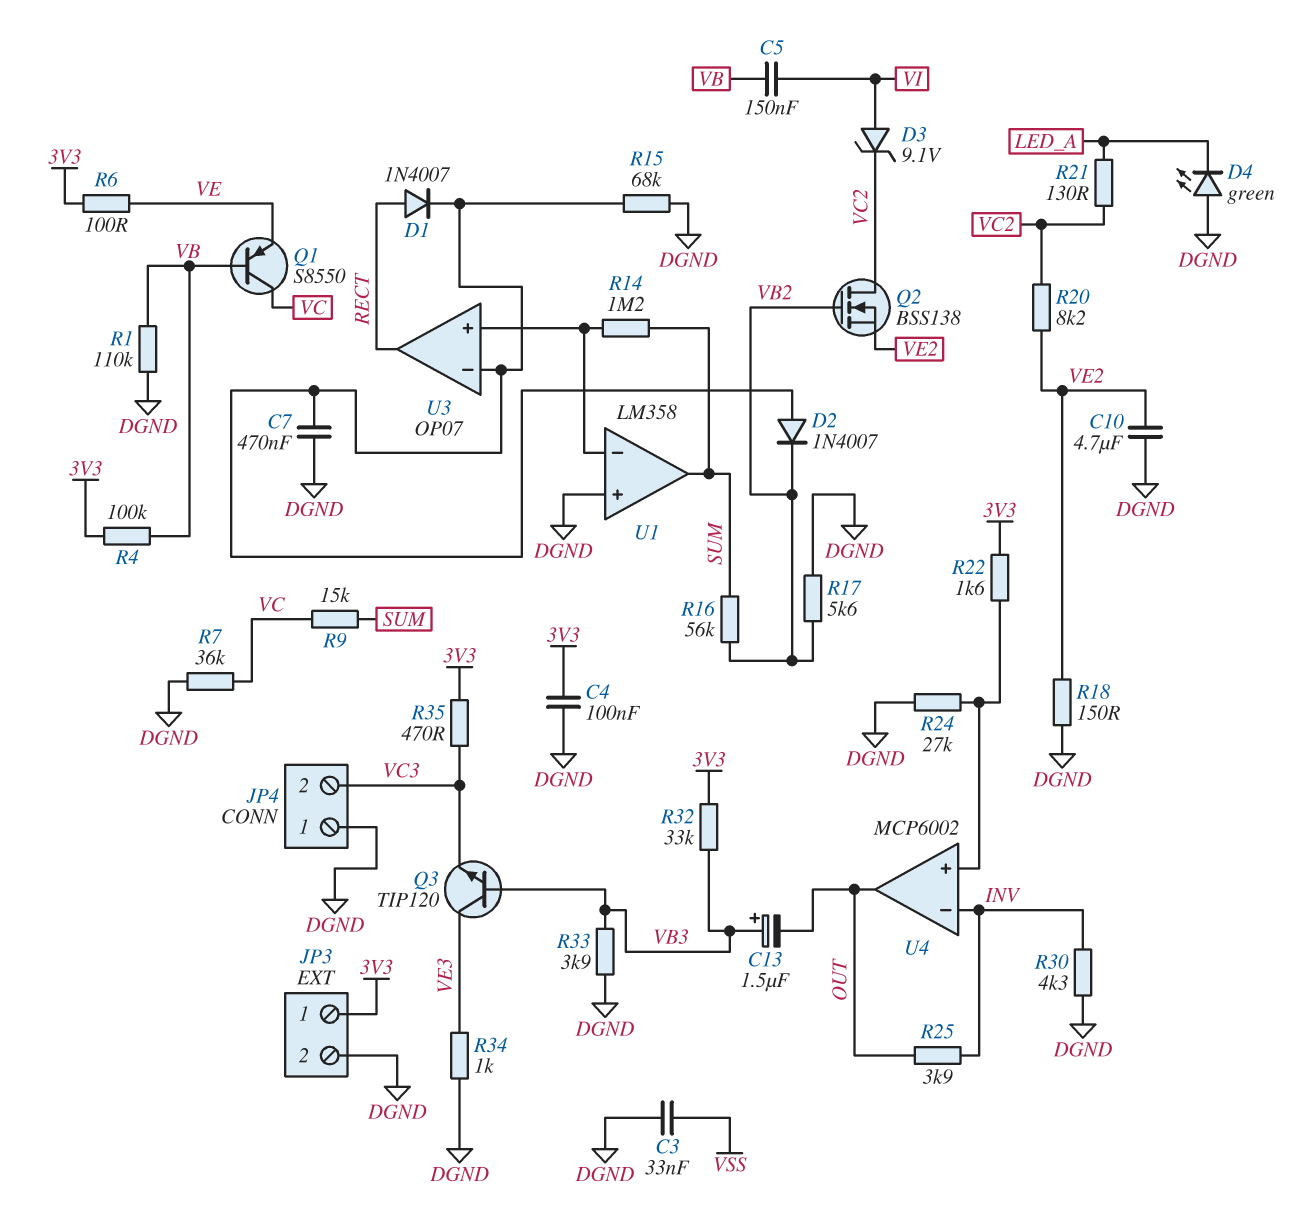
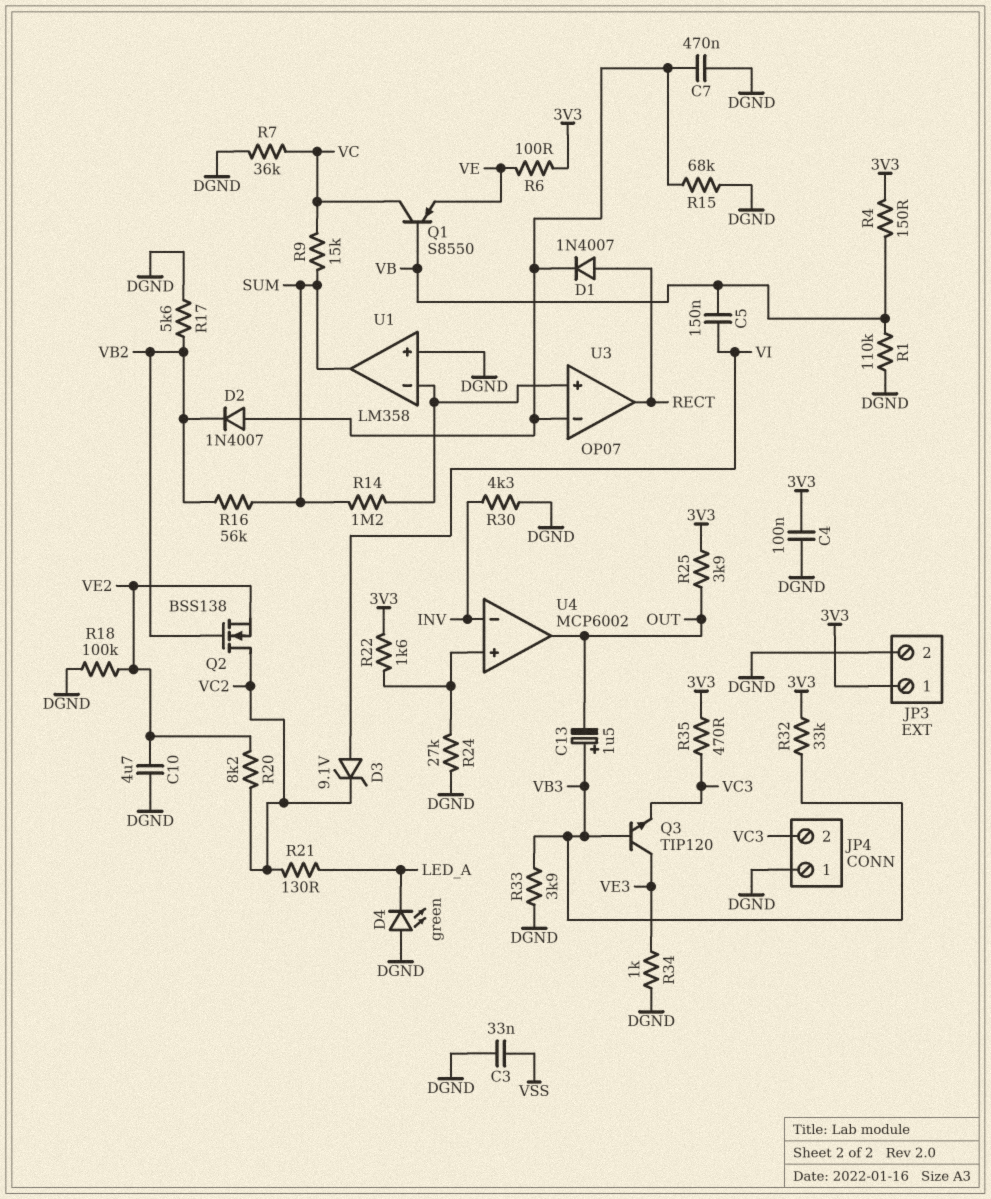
R4: 100k (3V3, VB) -> 150 (3V3, VB)
R18: 150 (DGND, VE2) -> 100k (DGND, VE2)
R25: 3.9k (INV, OUT) -> 3.9k (3V3, OUT)

